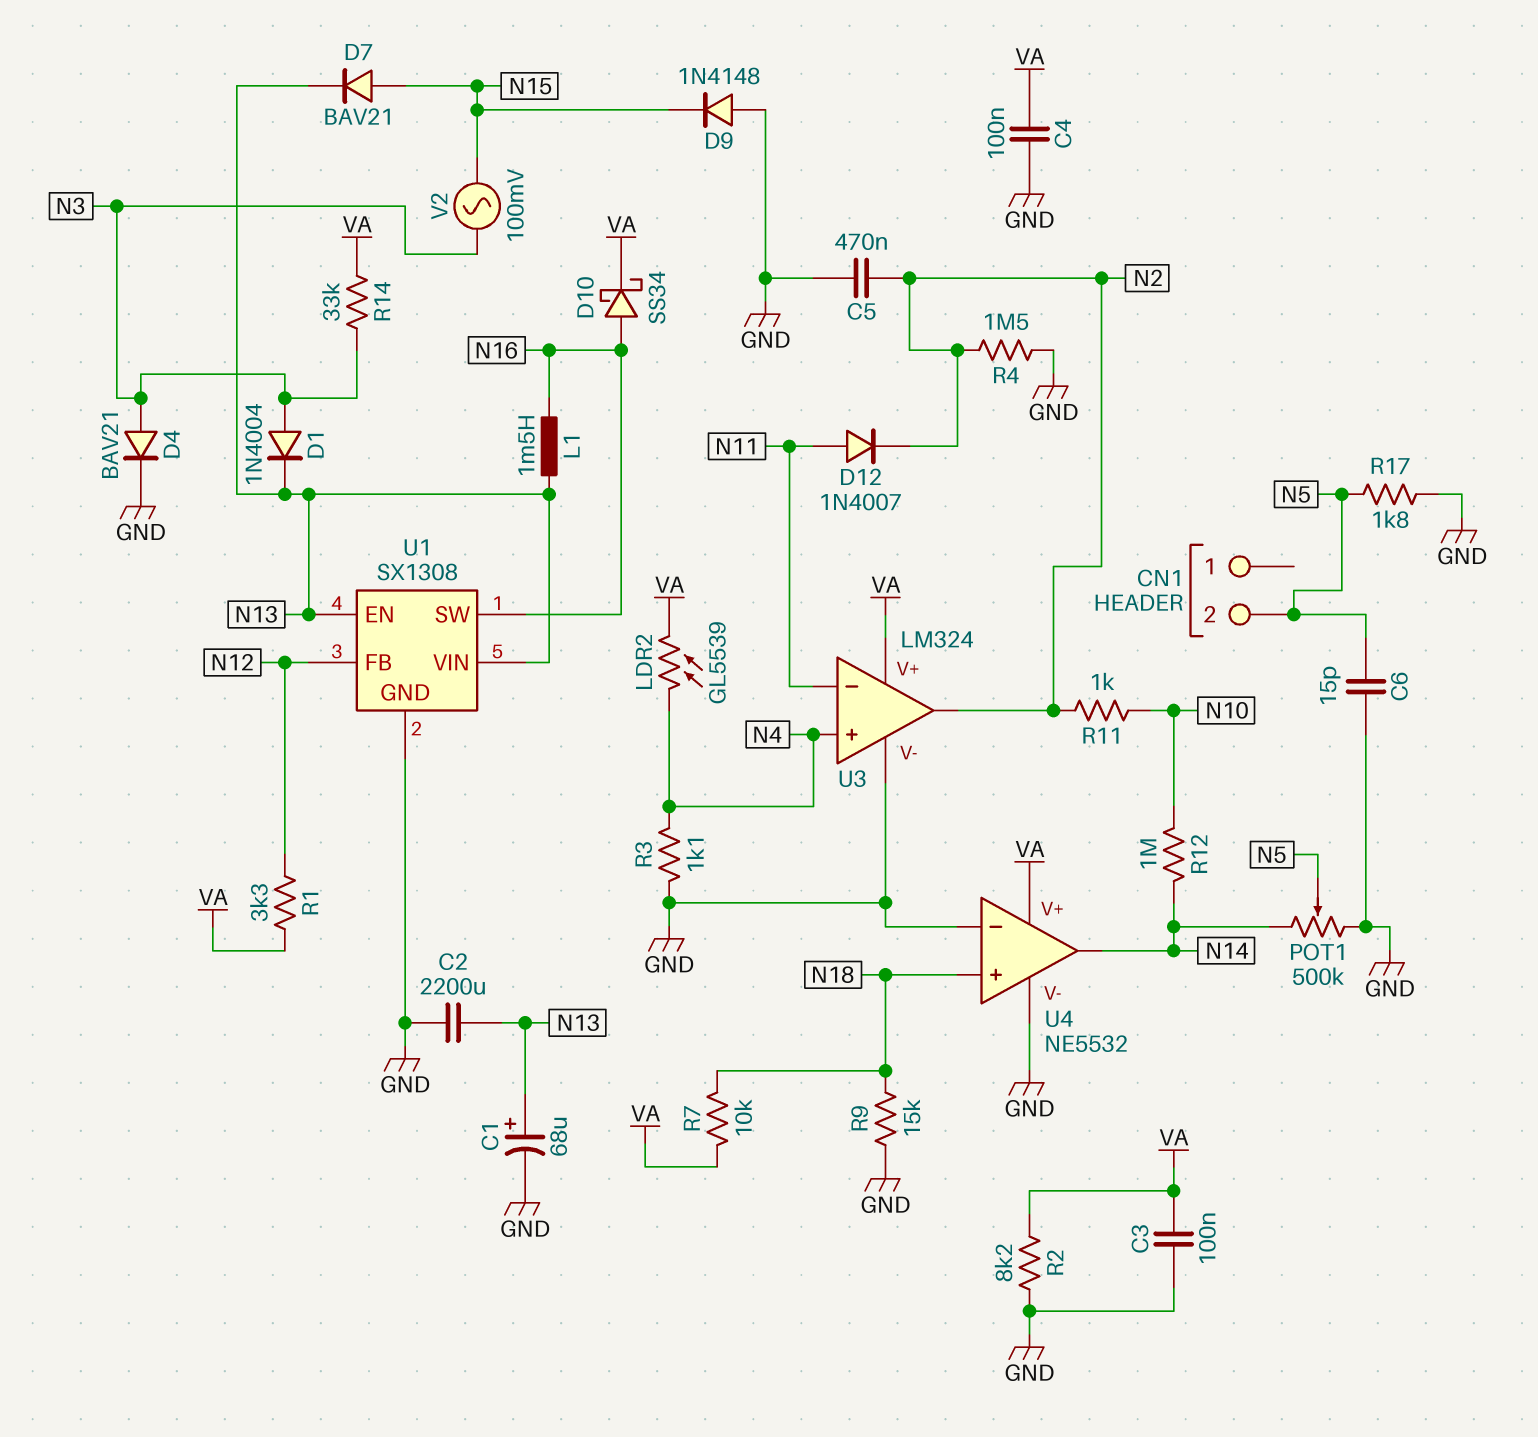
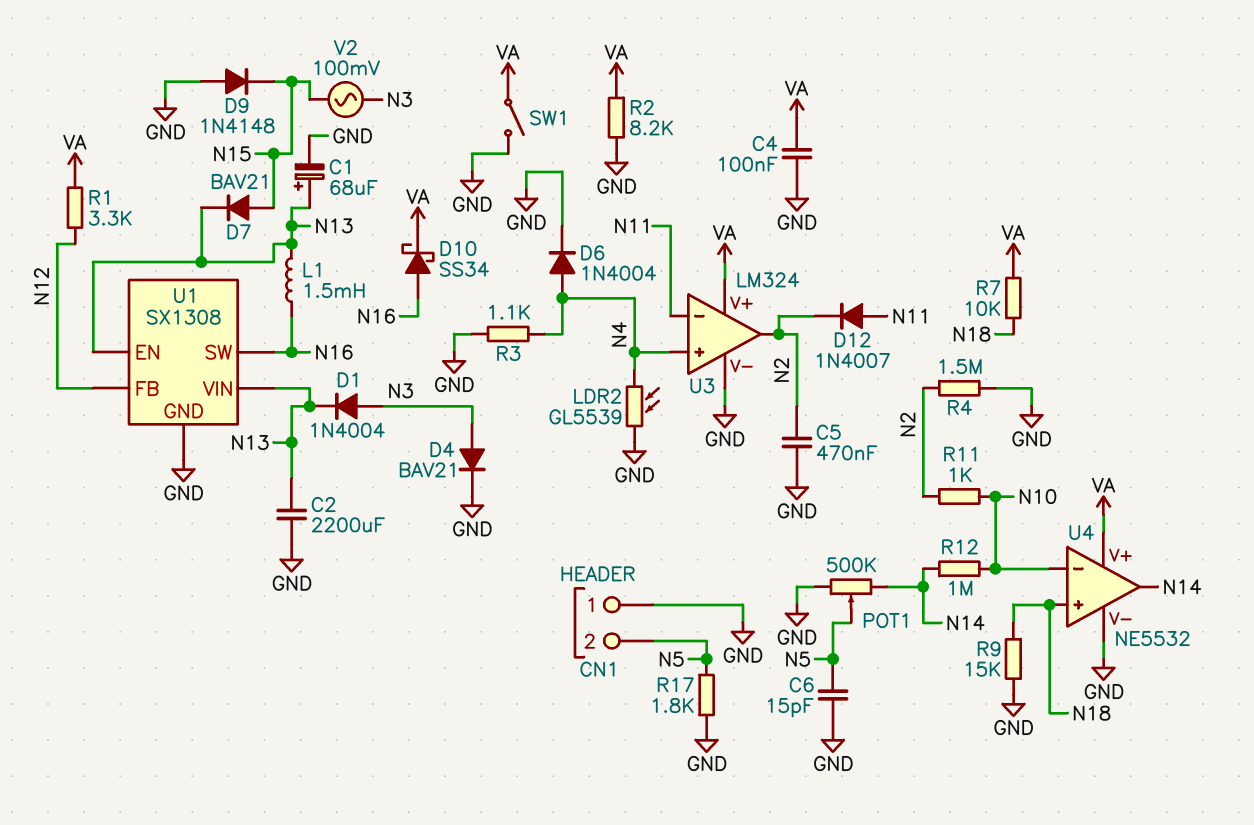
C3: 100nF (GND, VA) -> none
CN1 pin 1: none -> GND
D6: none -> diode 1N4004 (A N4, K GND)
LDR2: GL5539 (N4, VA) -> GL5539 (GND, N4)
R14: 33k (N3, VA) -> none
SW1: none -> switch (GND, VA)
U4 pin in-: GND -> N10

